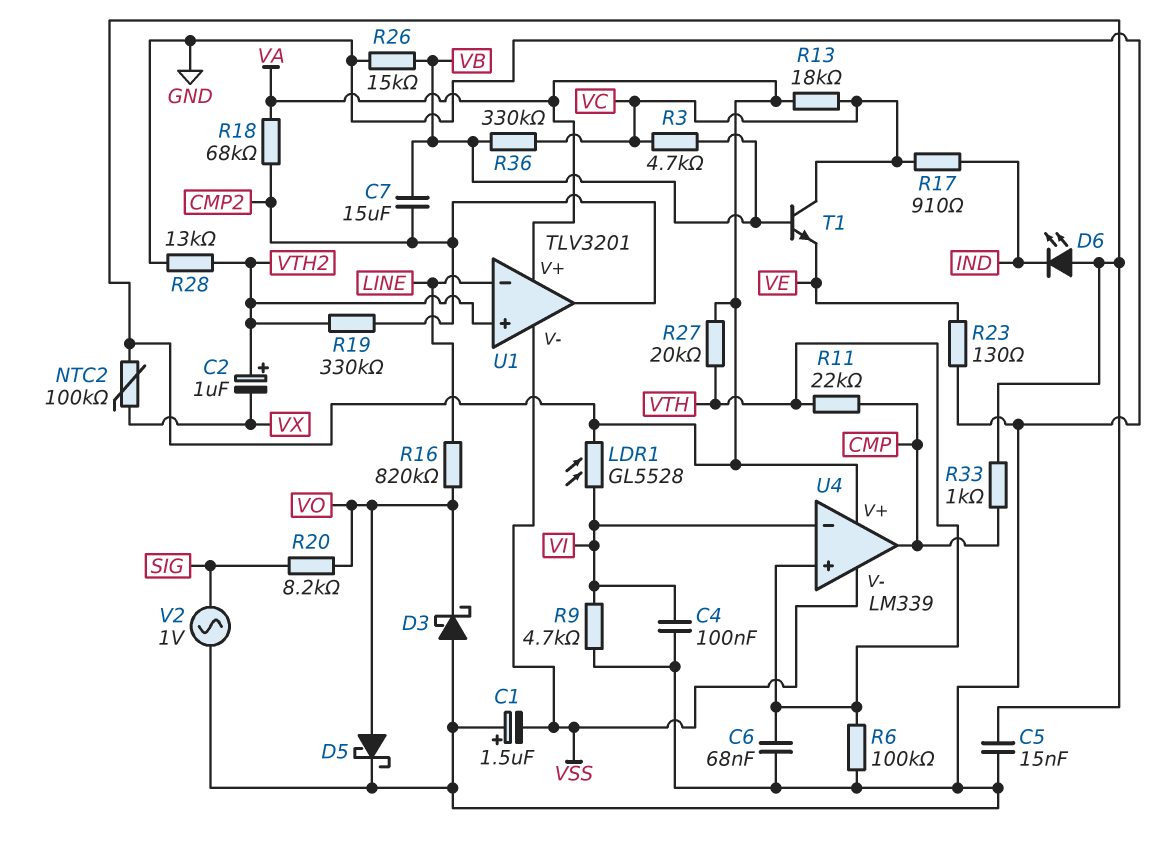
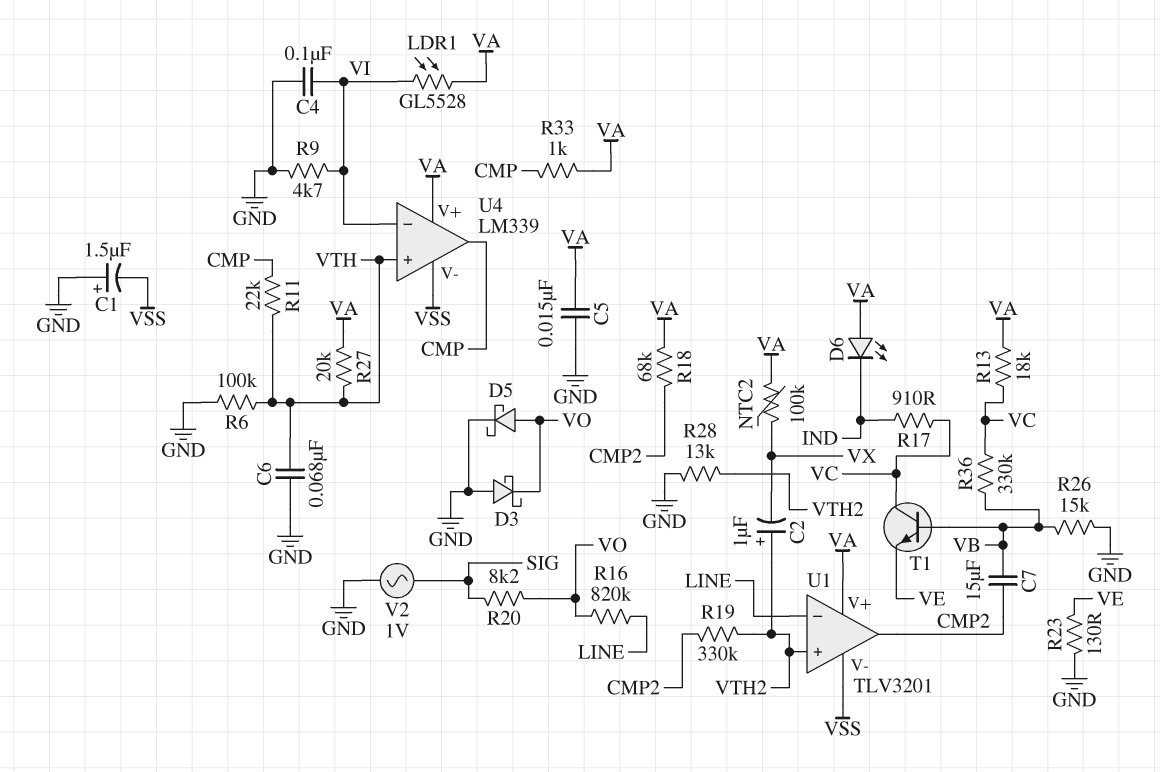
R3: 4.7k (VB, VC) -> none

